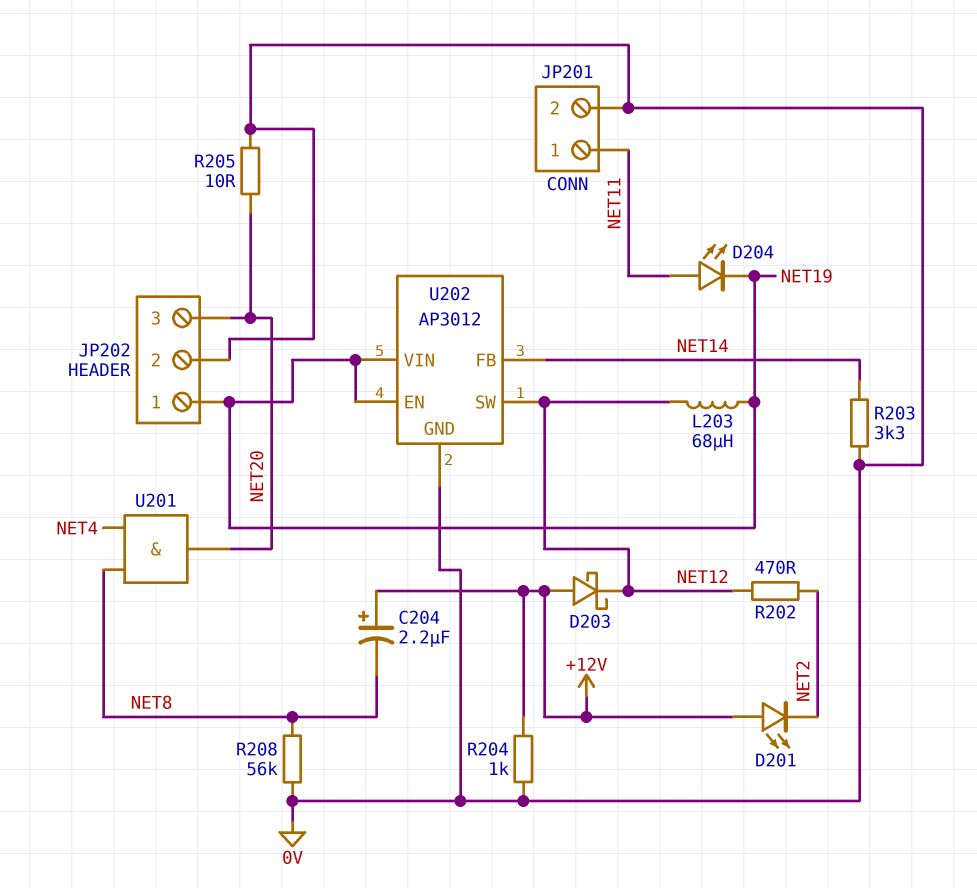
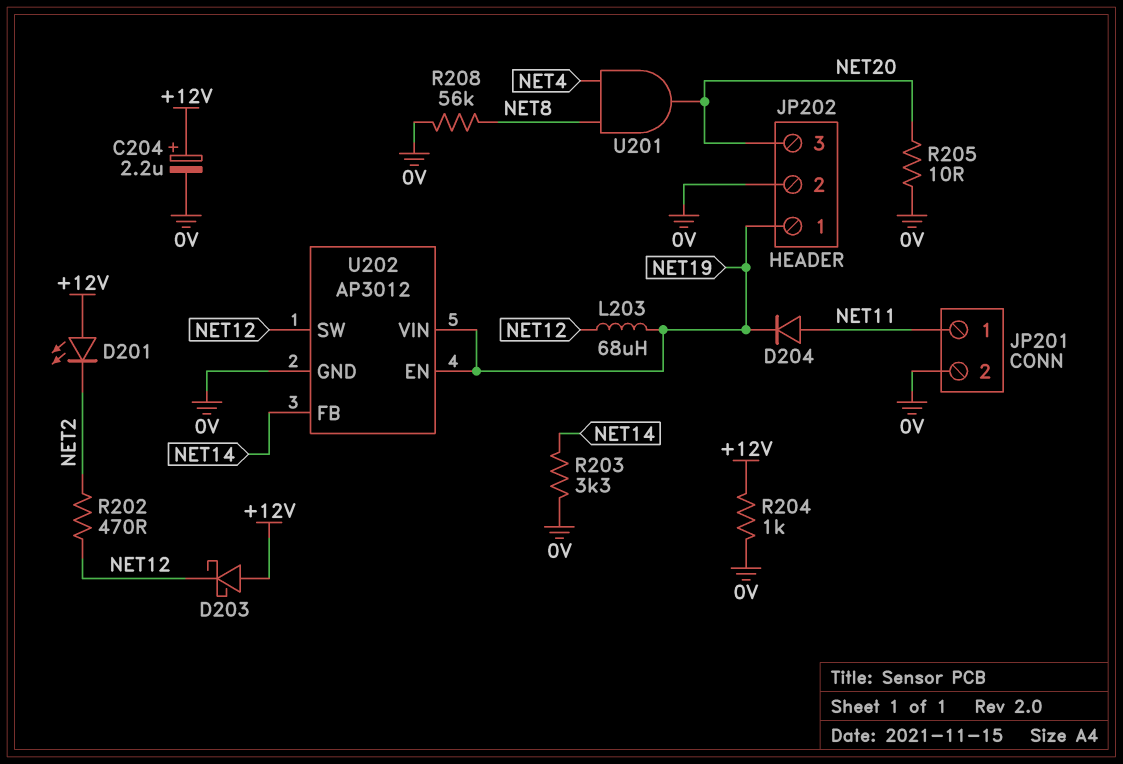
C204: 2.2uF (plus +12V, minus NET8) -> 2.2uF (plus +12V, minus 0V)
D204: LED (A NET11, K NET19) -> diode (A NET11, K NET19)

